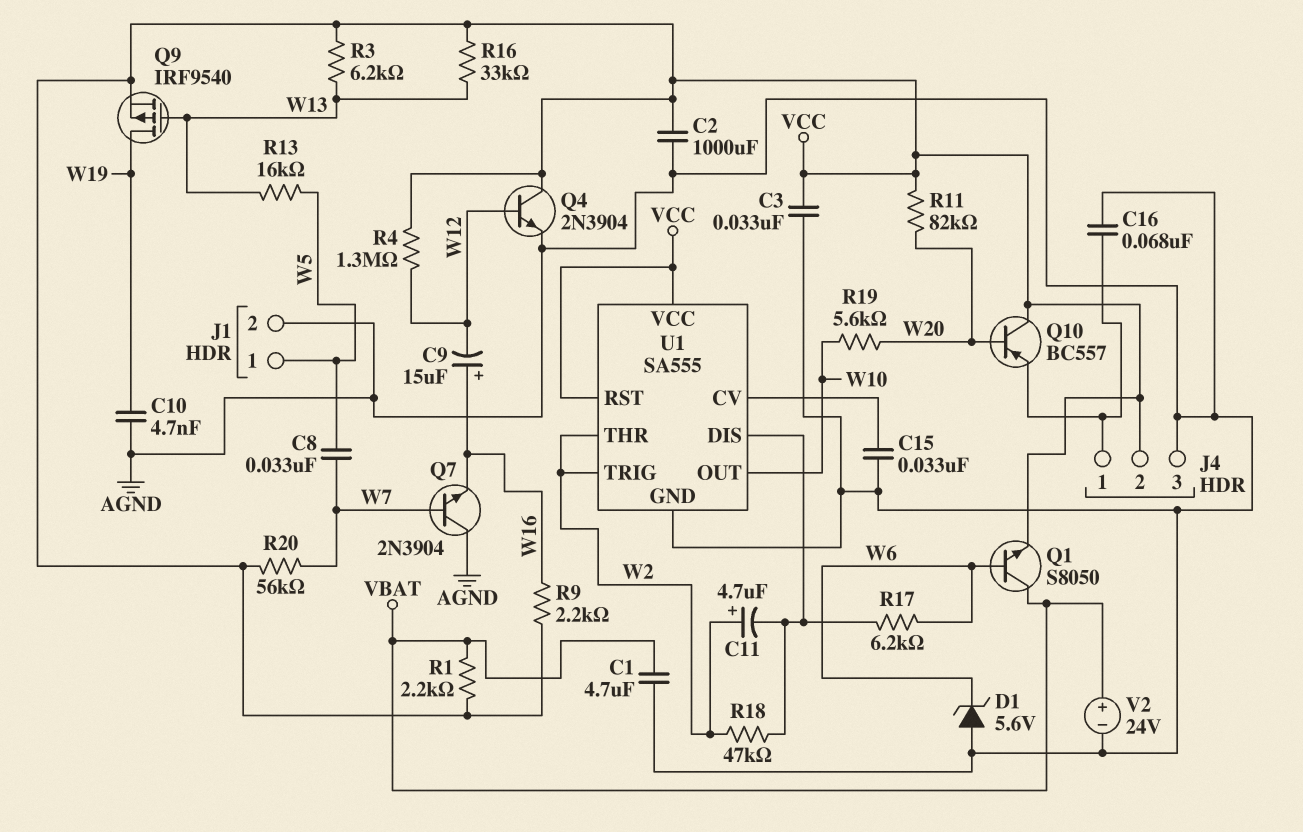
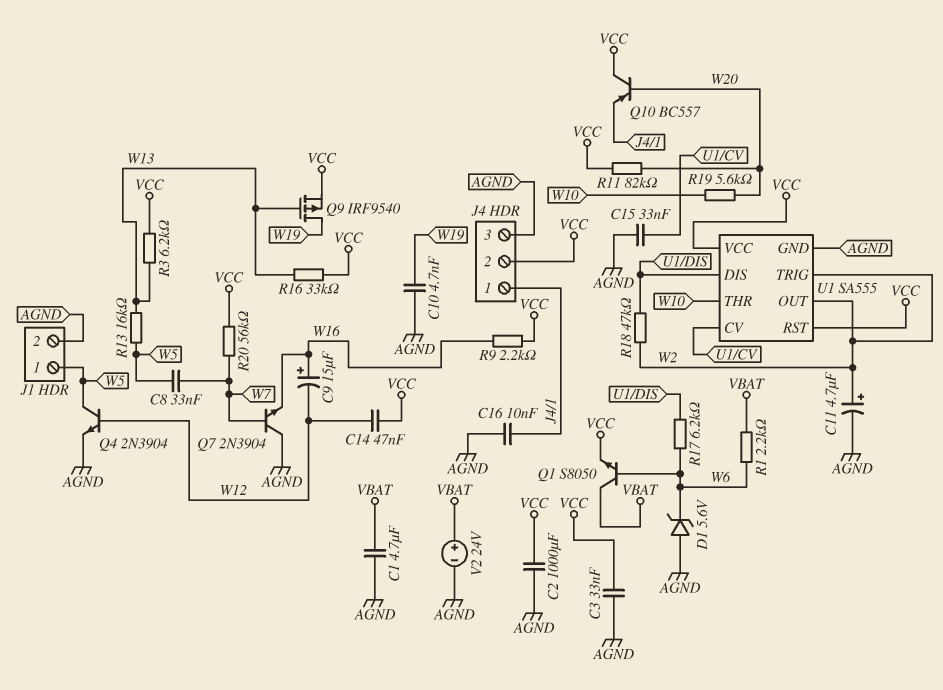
C11: 4.7uF (plus W2, minus U1/DIS) -> 4.7uF (plus W2, minus AGND)
C14: none -> 47nF (VCC, W12)
C16: 68nF (AGND, J4/1) -> 10nF (AGND, J4/1)
Q4: NPN 2N3904 (B W12, C VCC, E AGND) -> NPN 2N3904 (B W12, C W5, E AGND)
R1: 2.2k (VBAT, VCC) -> 2.2k (VBAT, W6)
R4: 1.3M (VCC, W12) -> none
U1 pin OUT: W10 -> W2
U1 pin THR: W2 -> W10

